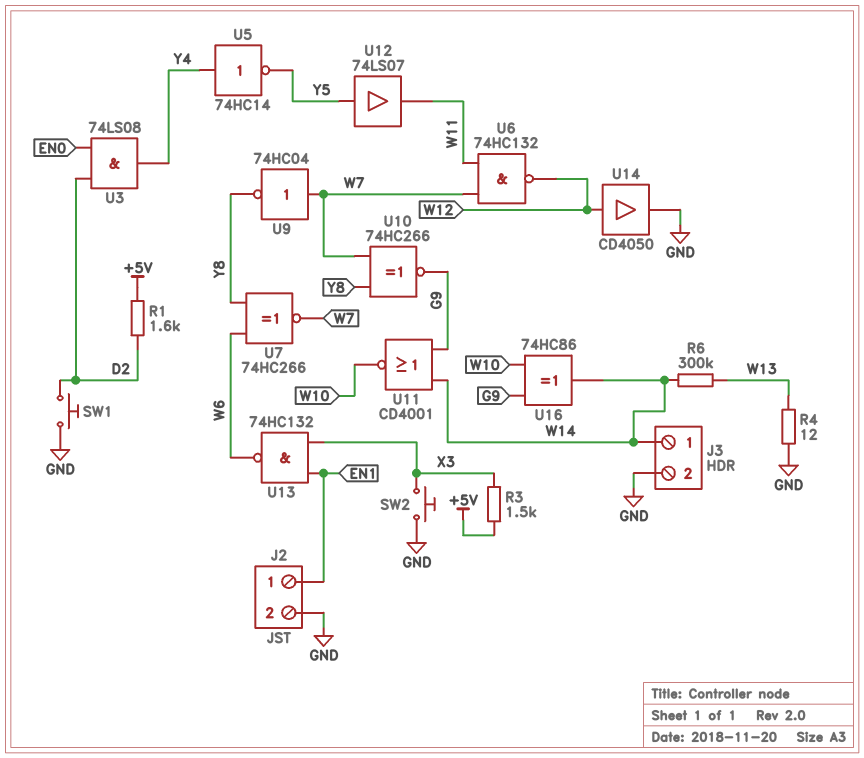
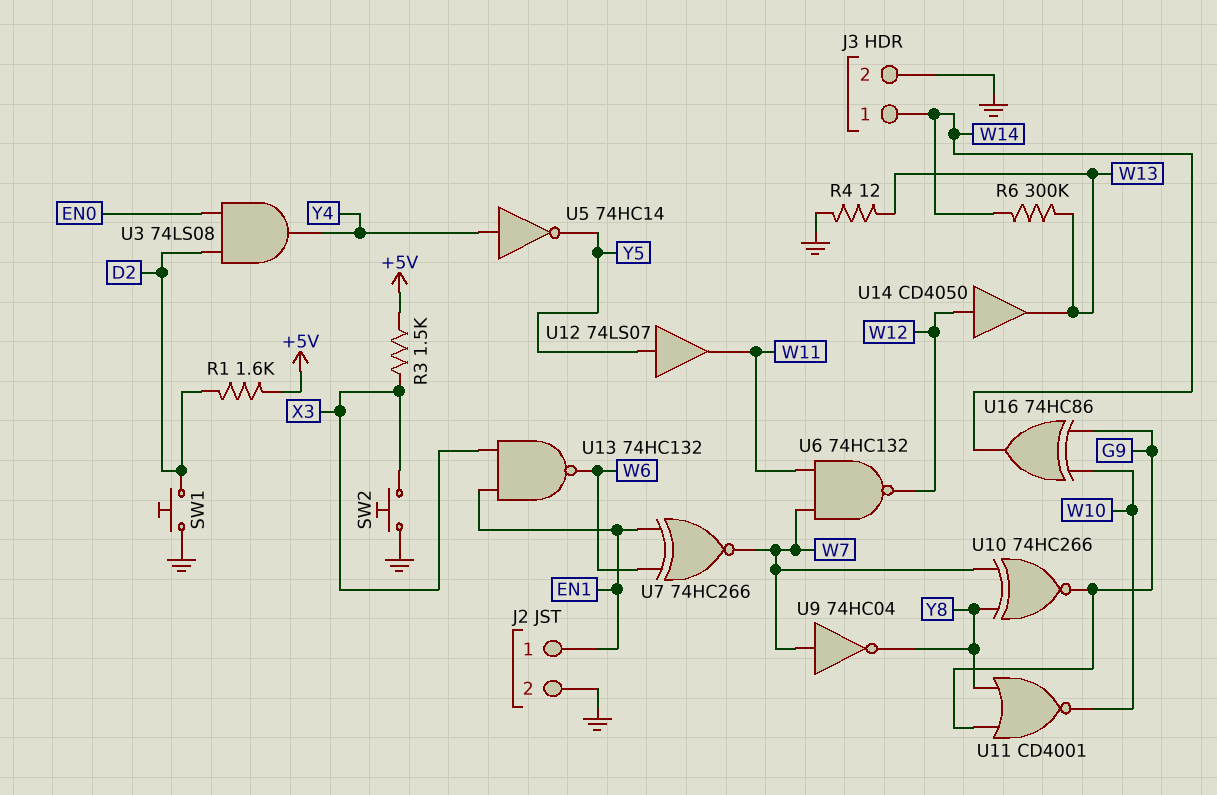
U7: XNOR 74HC266 (in W6, in Y8, out W7) -> XNOR 74HC266 (in EN1, in W6, out W7)
U11: NOR CD4001 (in G9, in W14, out W10) -> NOR CD4001 (in G9, in Y8, out W10)
U14: buffer CD4050 (in W12, out GND) -> buffer CD4050 (in W12, out W13)

